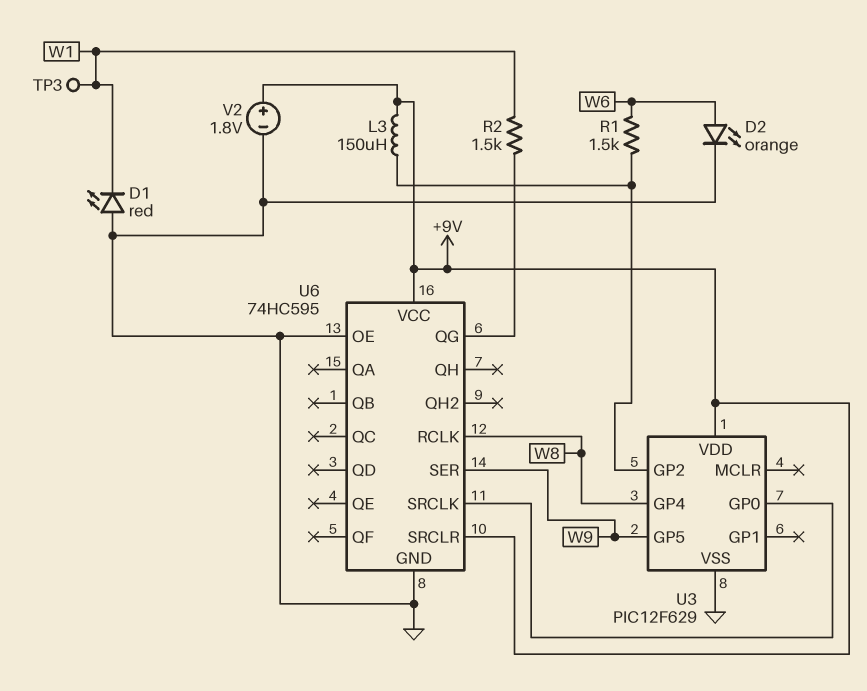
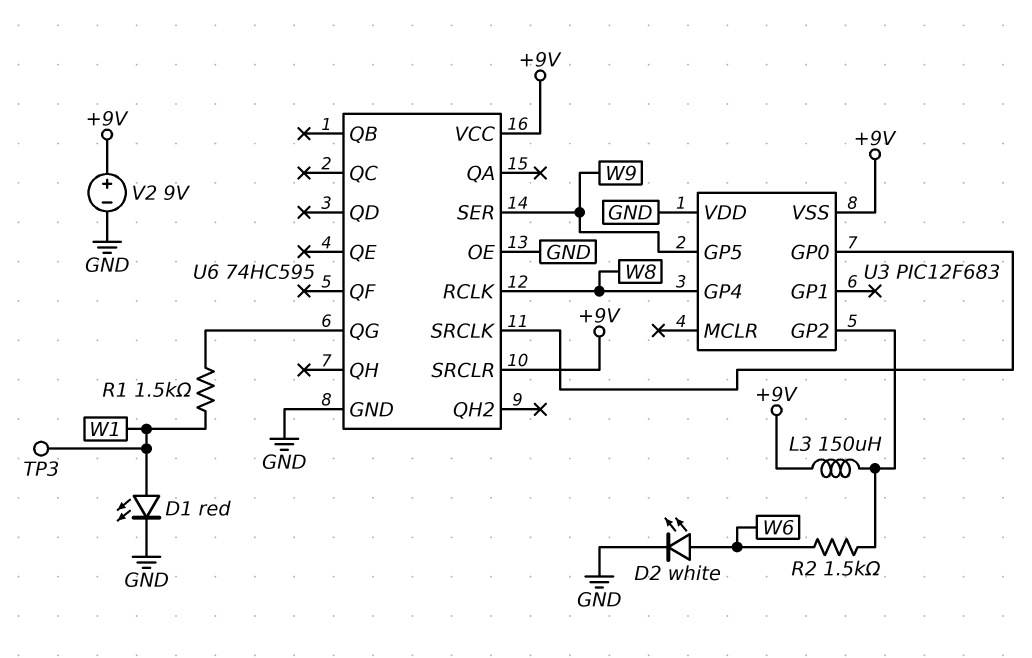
D1: LED red (A GND, K W1) -> LED red (A W1, K GND)
D2: LED orange (A W6, K GND) -> LED white (A W6, K GND)
R1: 1.5k (U3/GP2, W6) -> 1.5k (U6/QG, W1)
R2: 1.5k (U6/QG, W1) -> 1.5k (U3/GP2, W6)
U3: PIC12F629 -> PIC12F683
U3 pin VDD: +9V -> GND
U3 pin VSS: GND -> +9V
V2: 1.8V (plus +9V, minus GND) -> 9V (plus +9V, minus GND)

